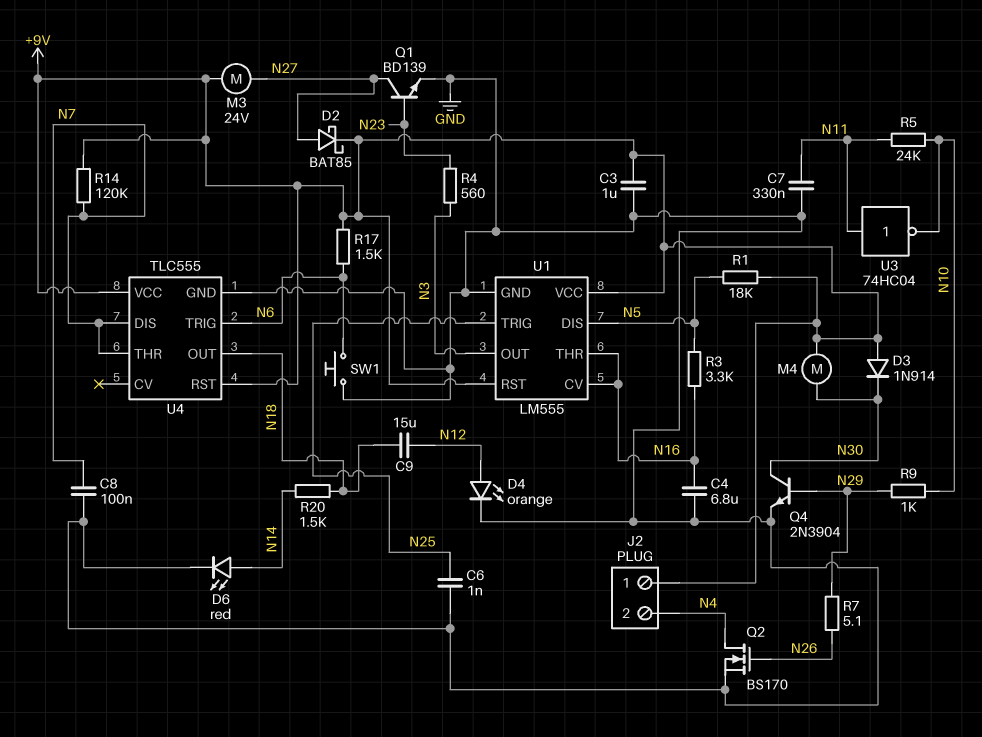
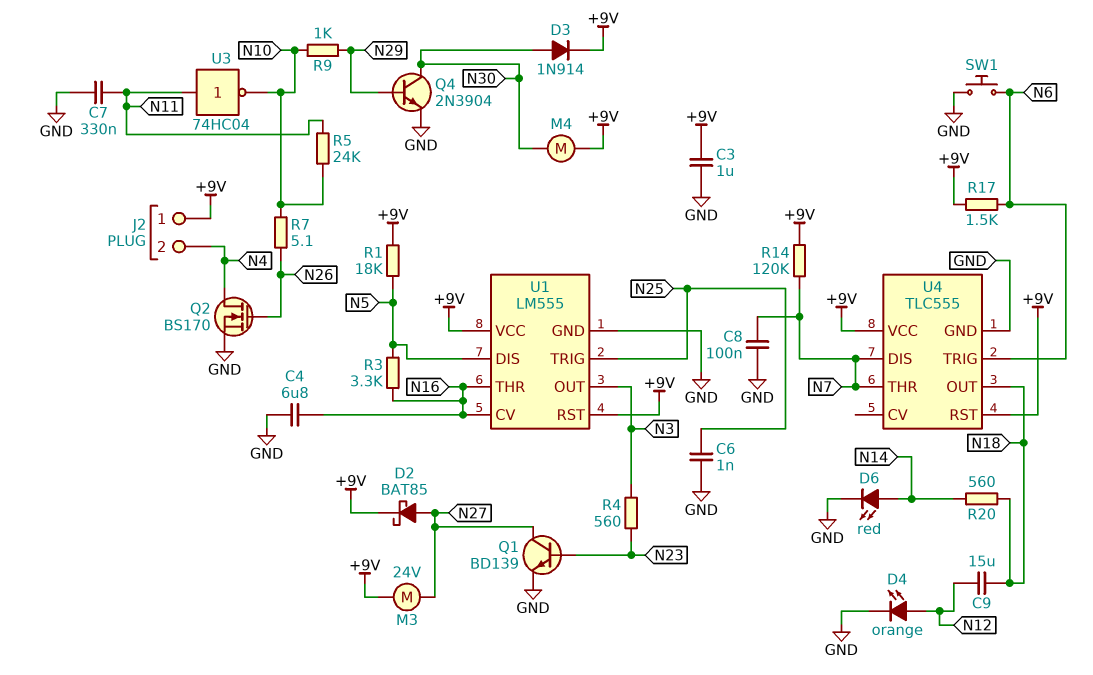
D3: diode 1N914 (A +9V, K N30) -> diode 1N914 (A N30, K +9V)
R7: 5.1 (N26, N29) -> 5.1 (N10, N26)
R20: 1.5k (N14, N18) -> 560 (N14, N18)

